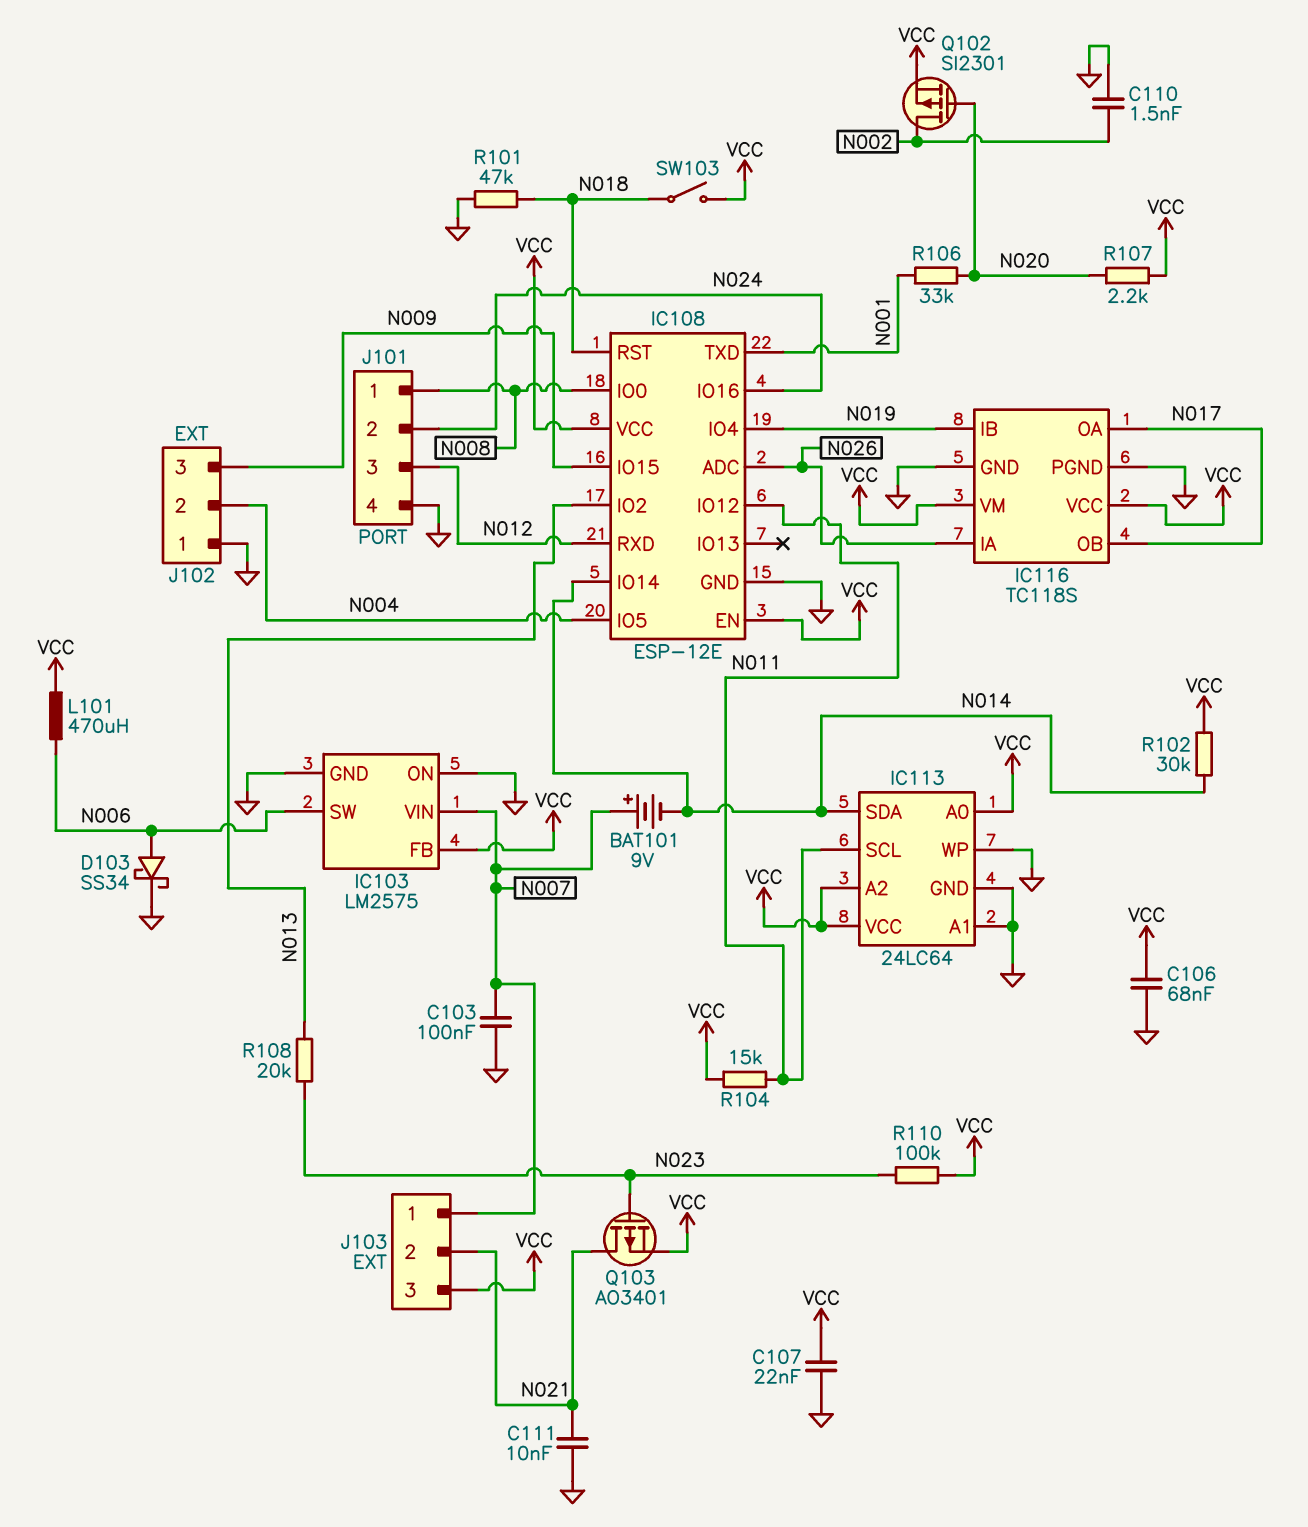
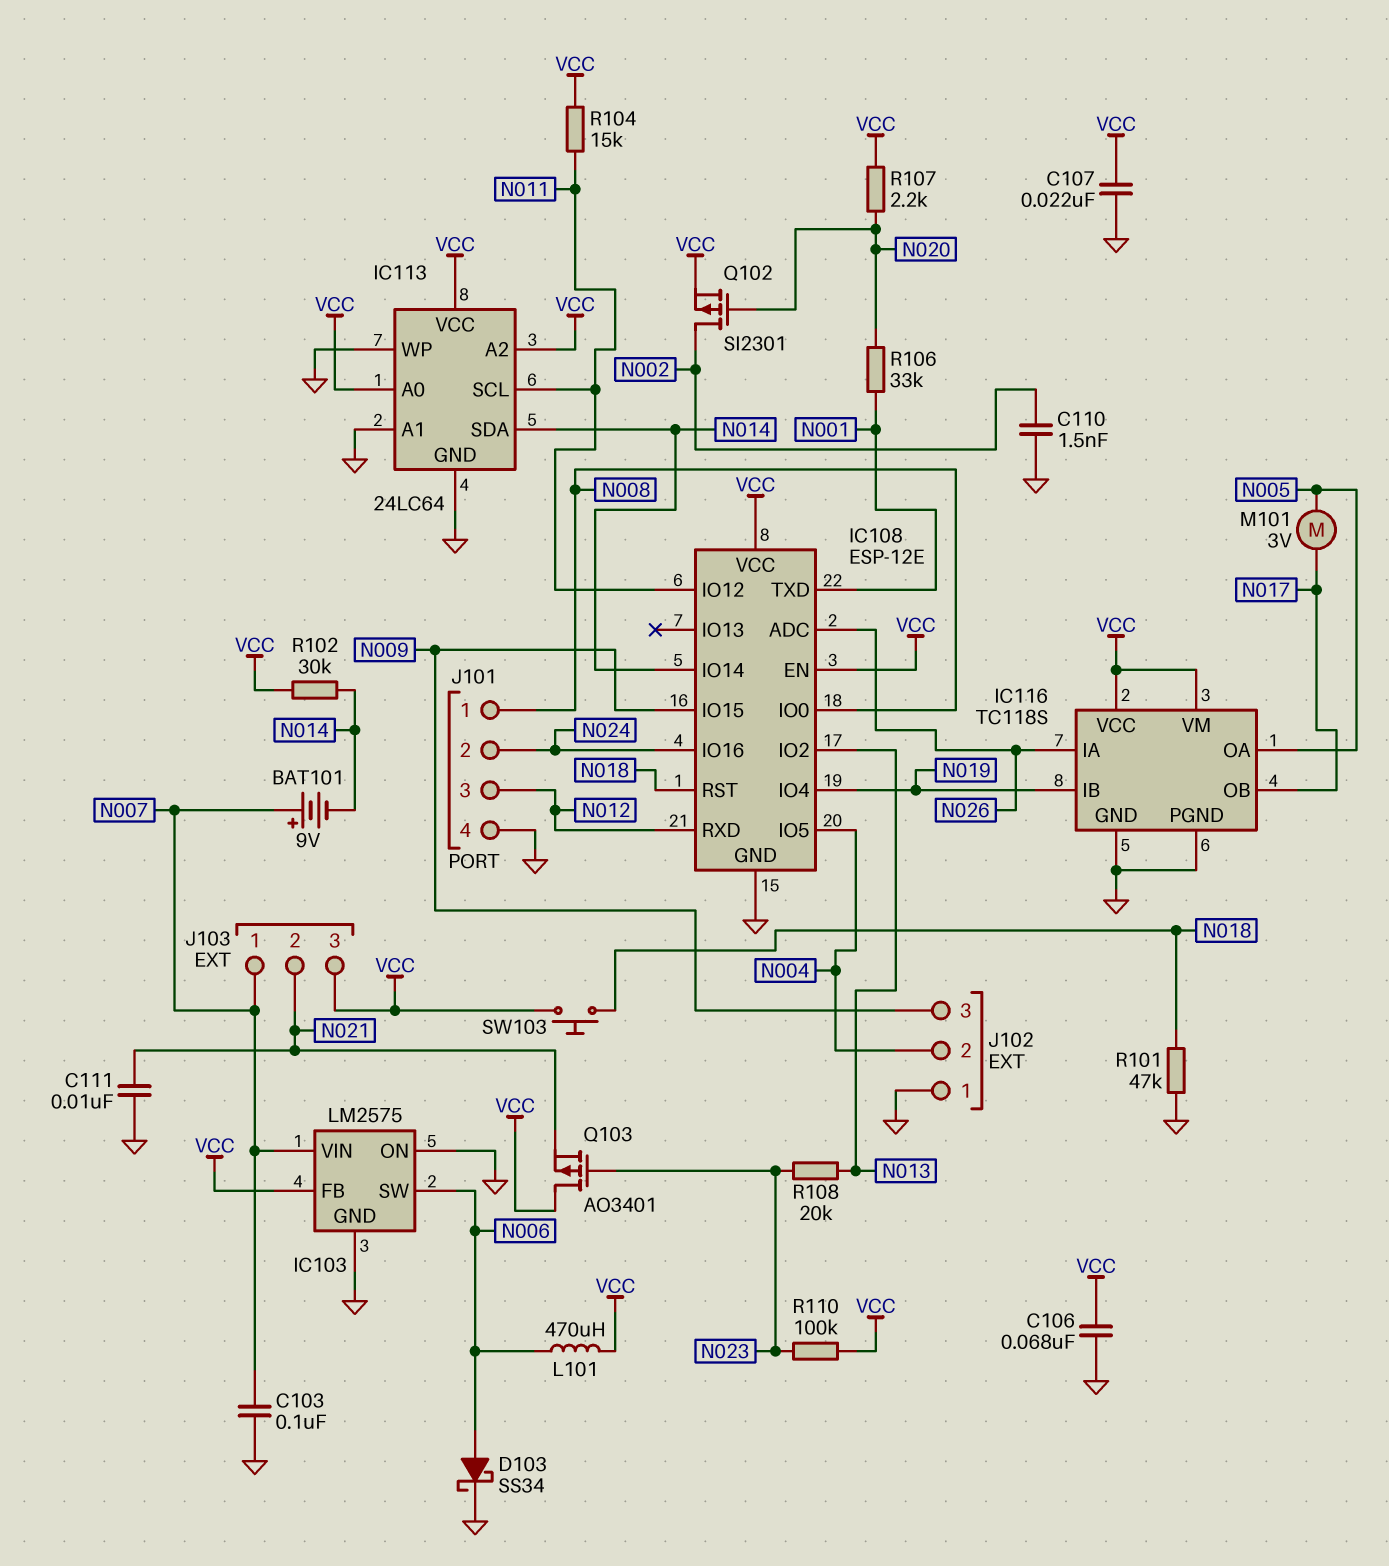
IC116 pin OA: N017 -> N005
M101: none -> motor 3V (N005, N017)
Q103: PMOS AO3401 (G N023, D N021, S VCC) -> PMOS AO3401 (G N023, D VCC, S N021)
SW103: switch (N018, VCC) -> button (N018, VCC)

